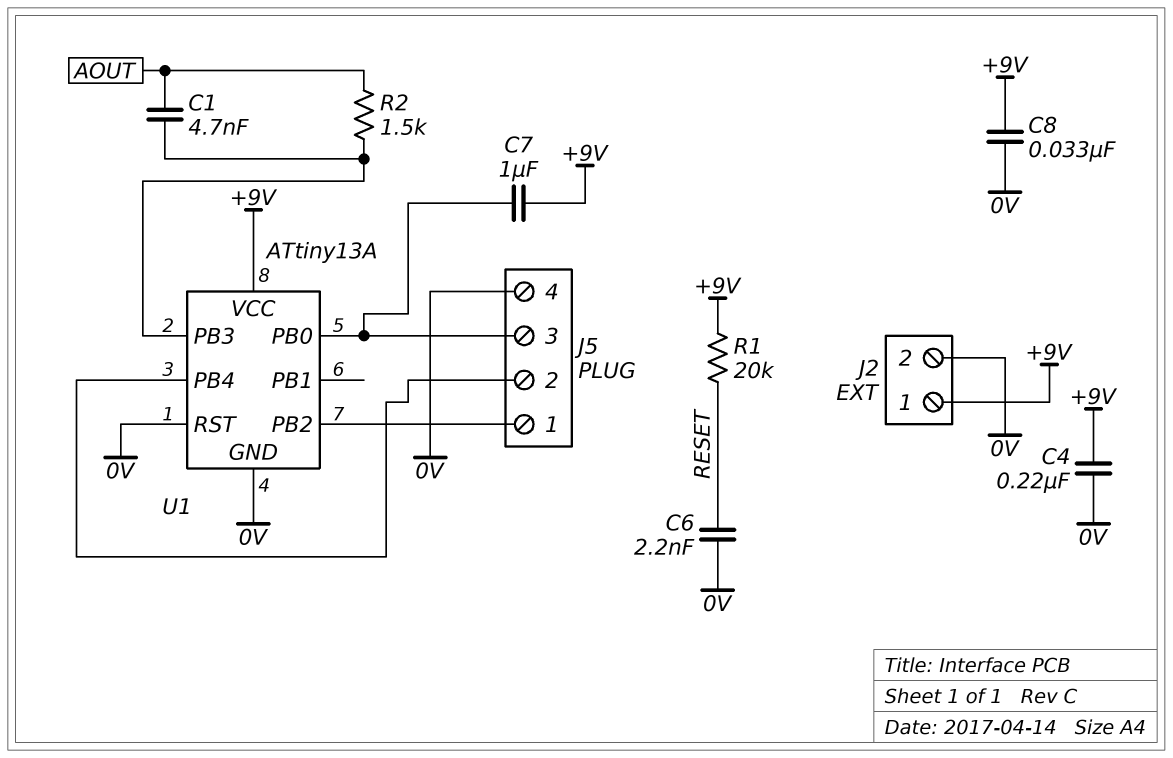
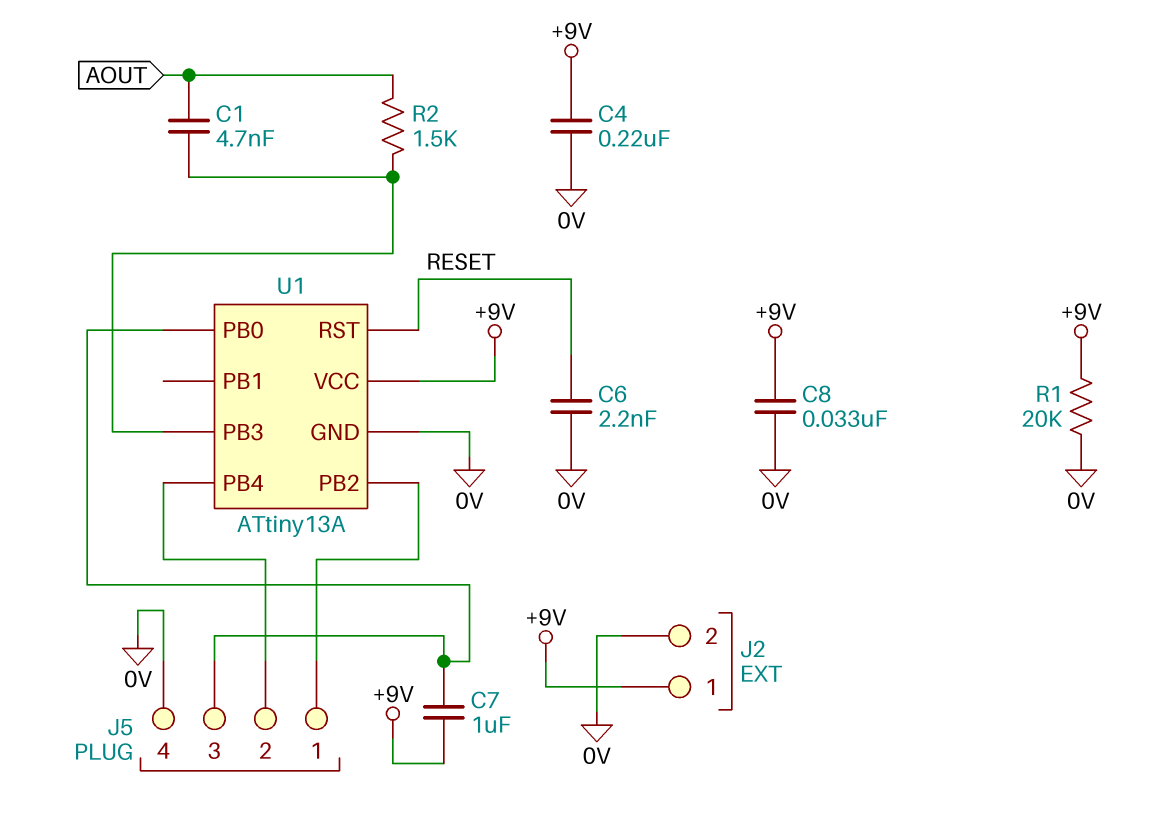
R1: 20k (+9V, RESET) -> 20k (+9V, 0V)
U1 pin RST: 0V -> RESET

